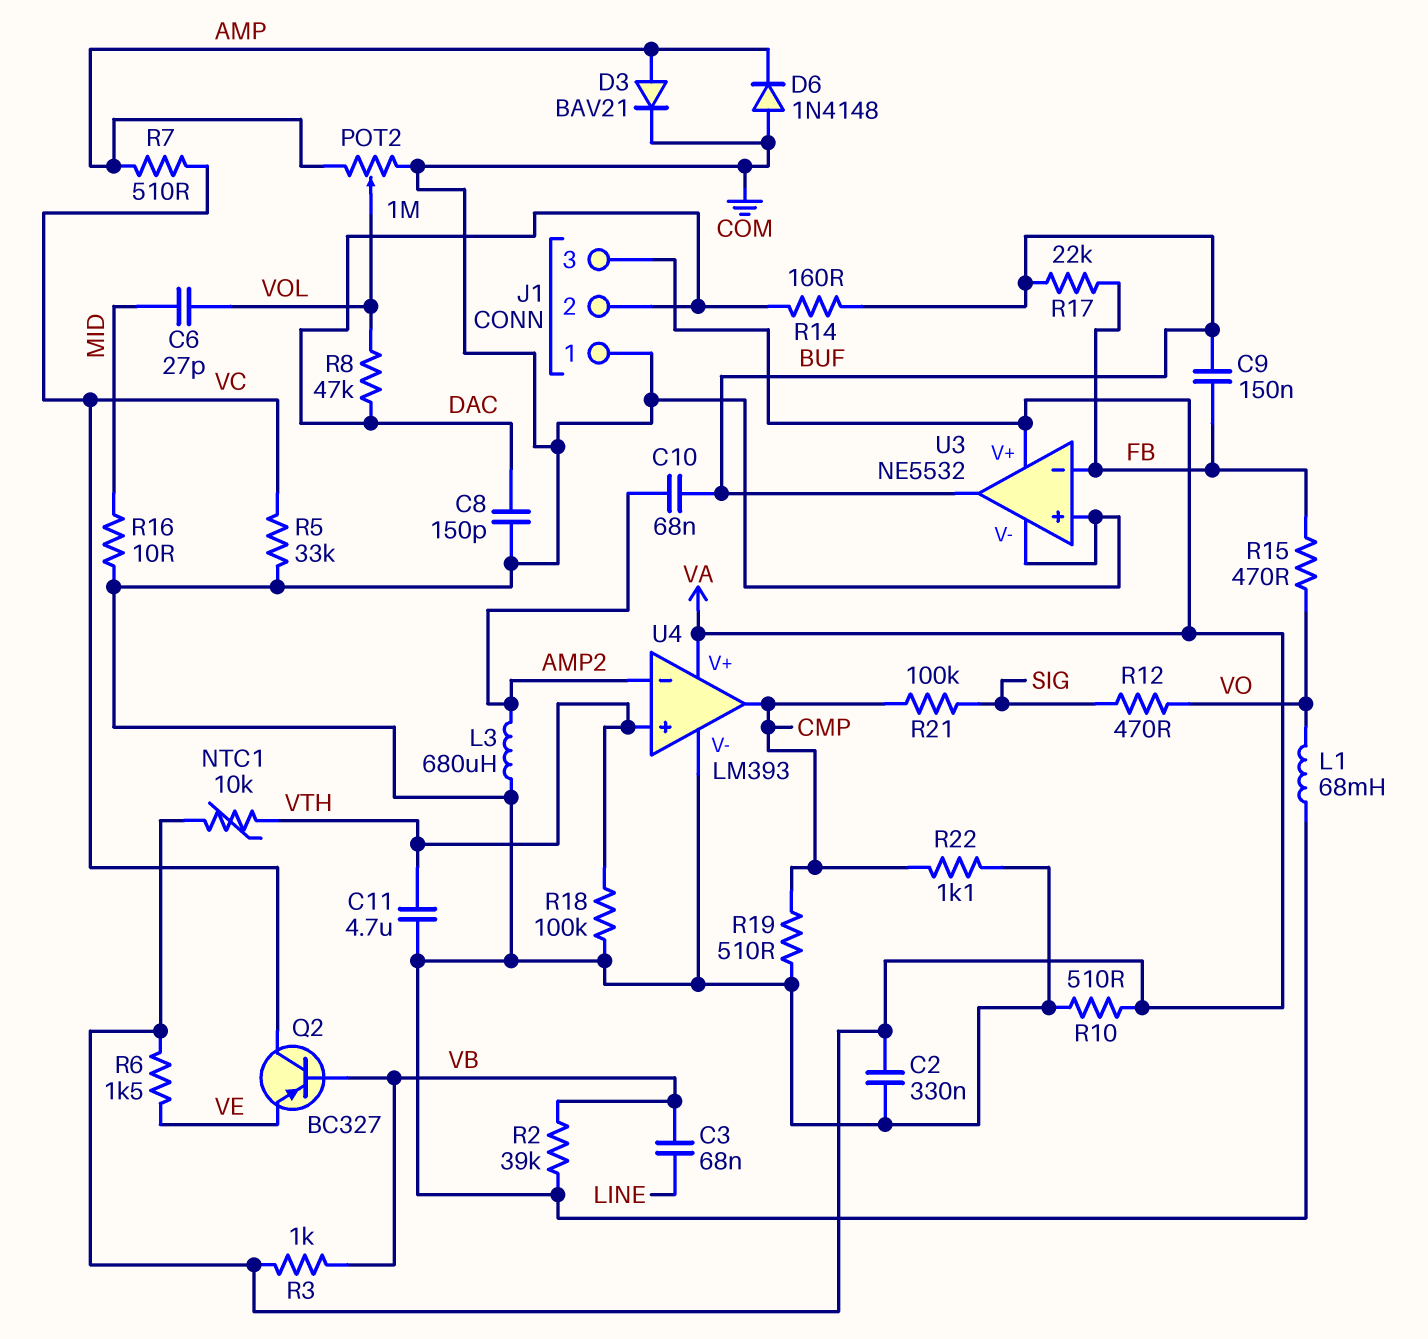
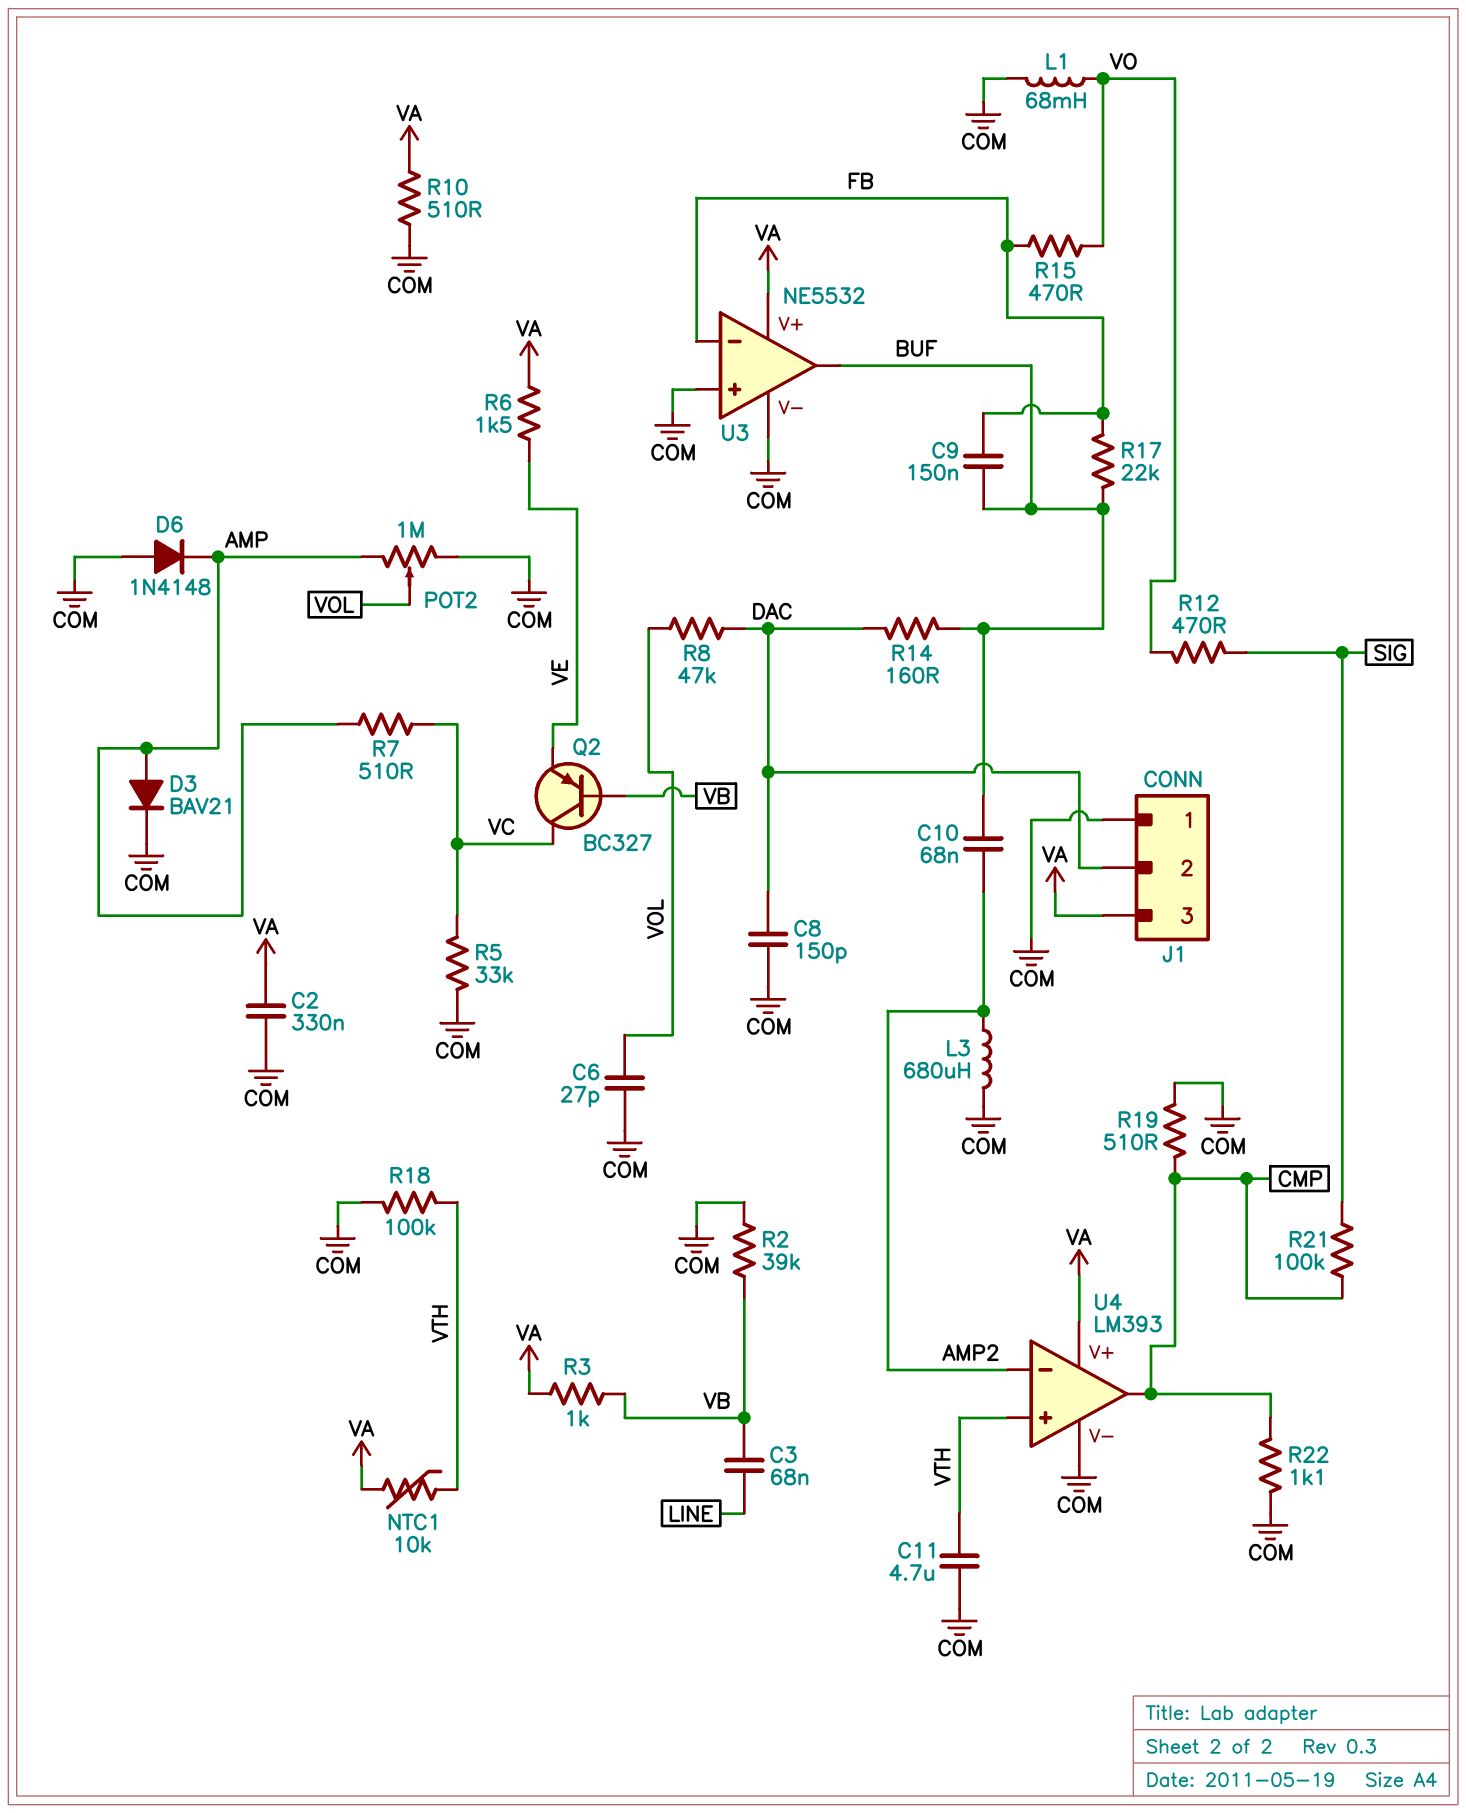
C6: 27pF (MID, VOL) -> 27pF (COM, VOL)
R16: 10 (COM, MID) -> none

